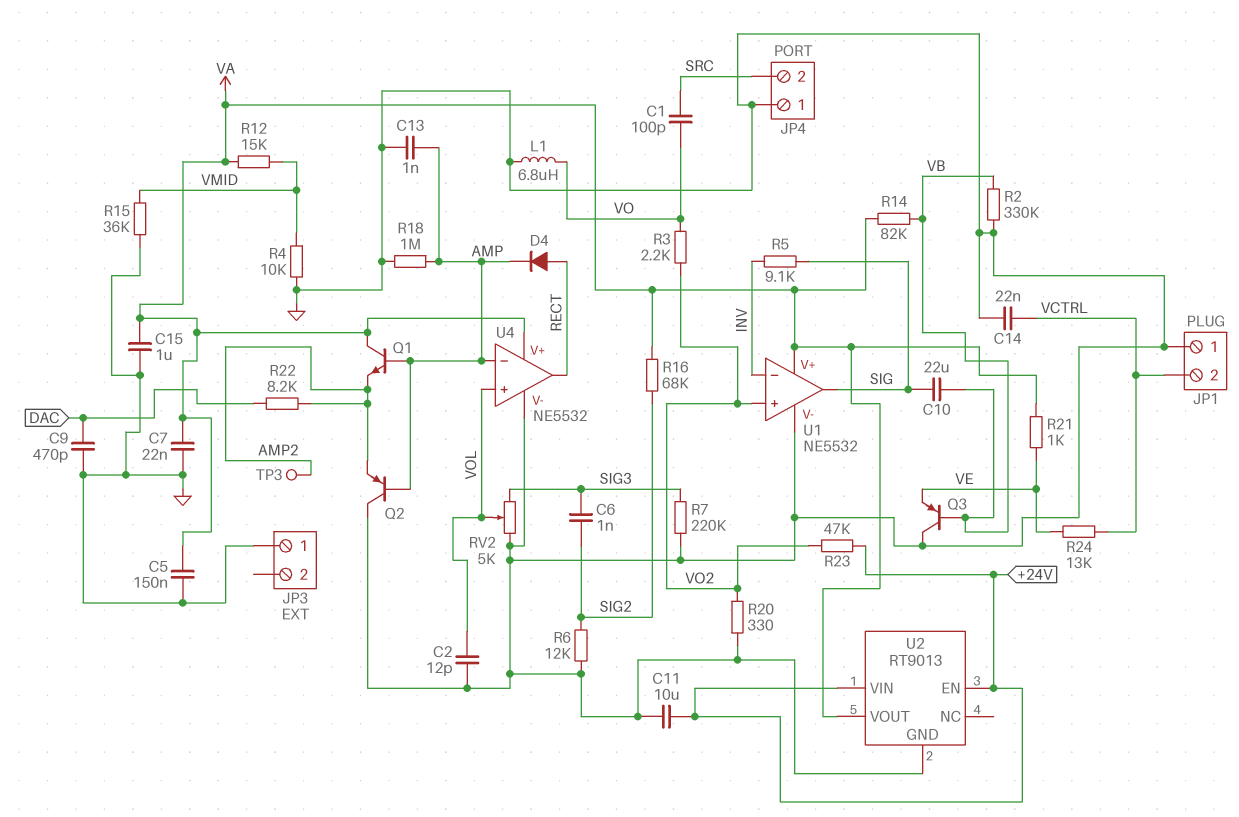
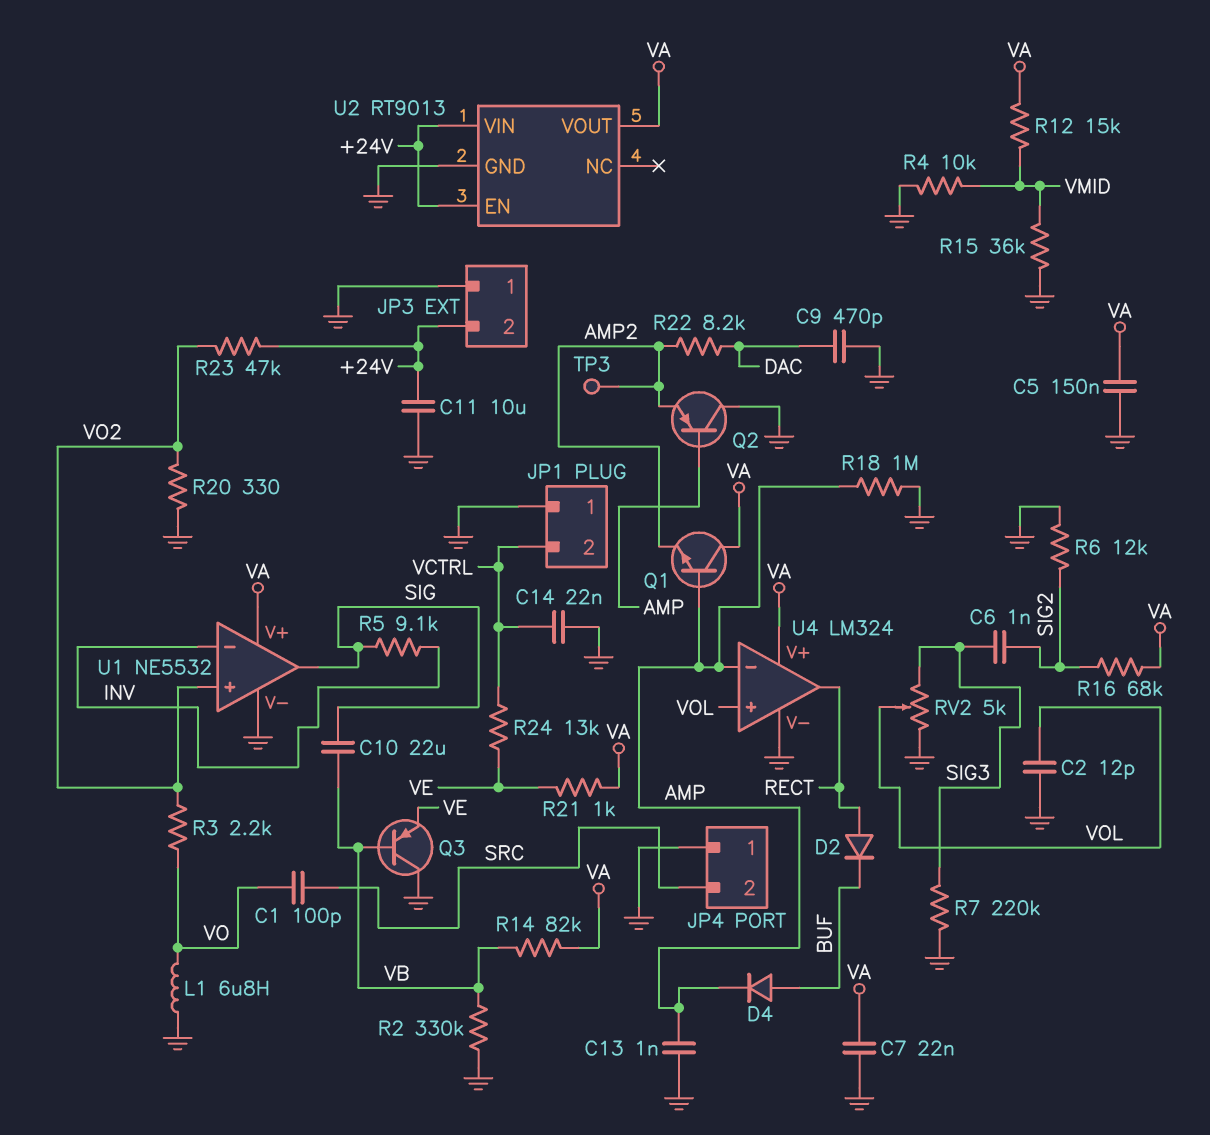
C15: 1uF (GND, VA) -> none
D2: none -> diode (A RECT, K BUF)
D4: diode (A RECT, K AMP) -> diode (A BUF, K AMP)
JP3 pin 2: none -> +24V
U4: NE5532 -> LM324

